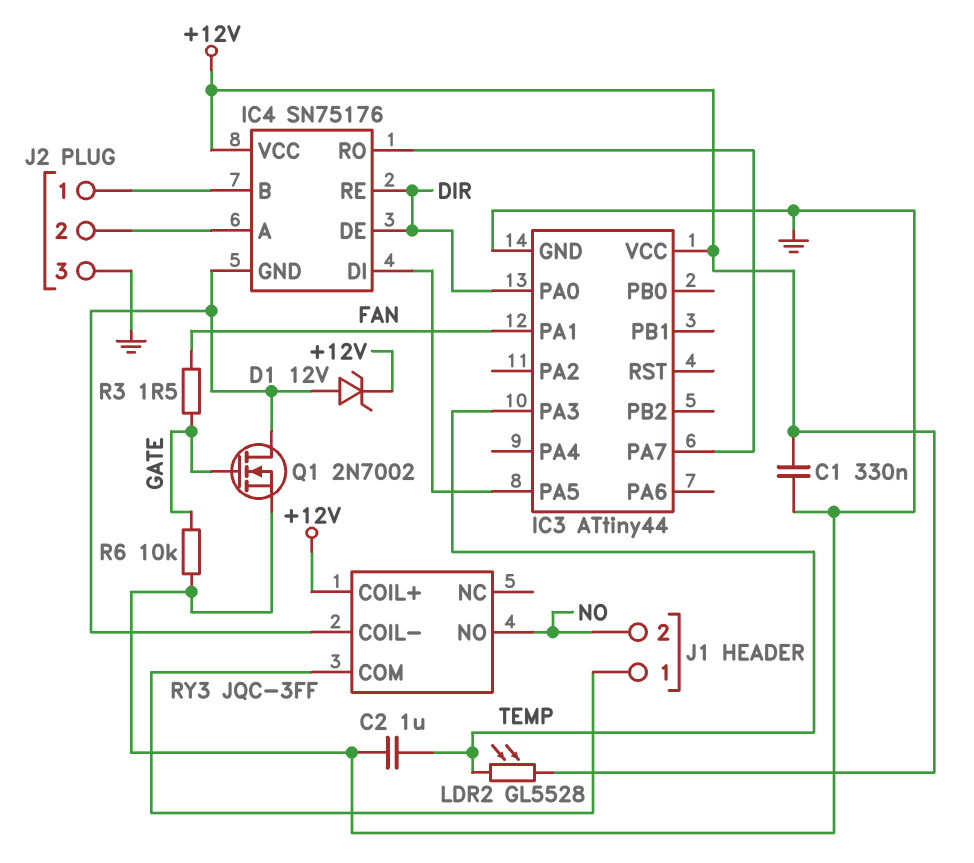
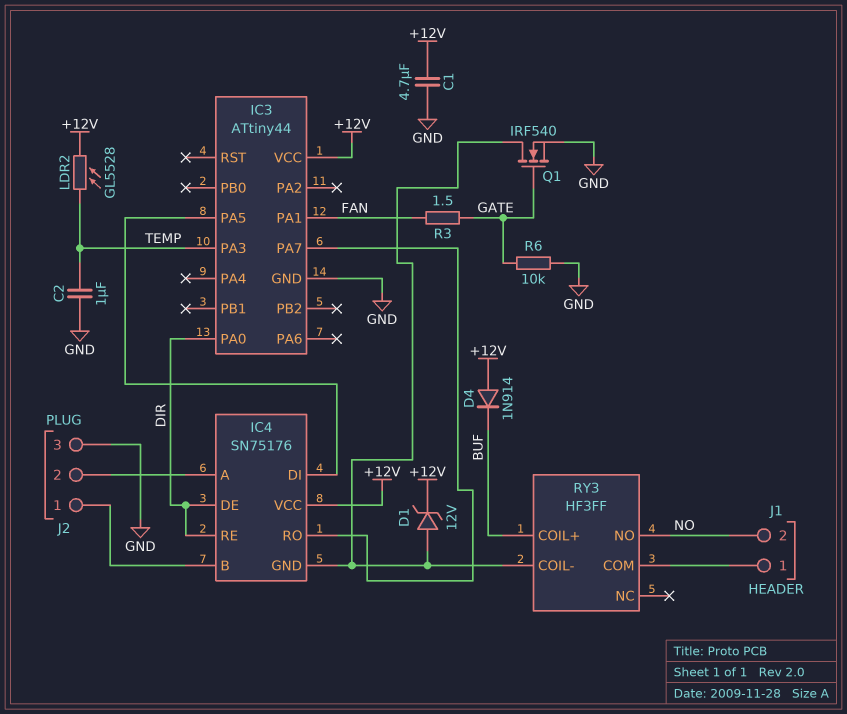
C1: 330nF (+12V, GND) -> 4.7uF (+12V, GND)
D4: none -> diode 1N914 (A +12V, K BUF)
Q1: NMOS 2N7002 (G GATE, D IC4/GND, S GND) -> NMOS IRF540 (G GATE, D IC4/GND, S GND)
RY3: JQC-3FF -> HF3FF
RY3 pin COIL+: +12V -> BUF

